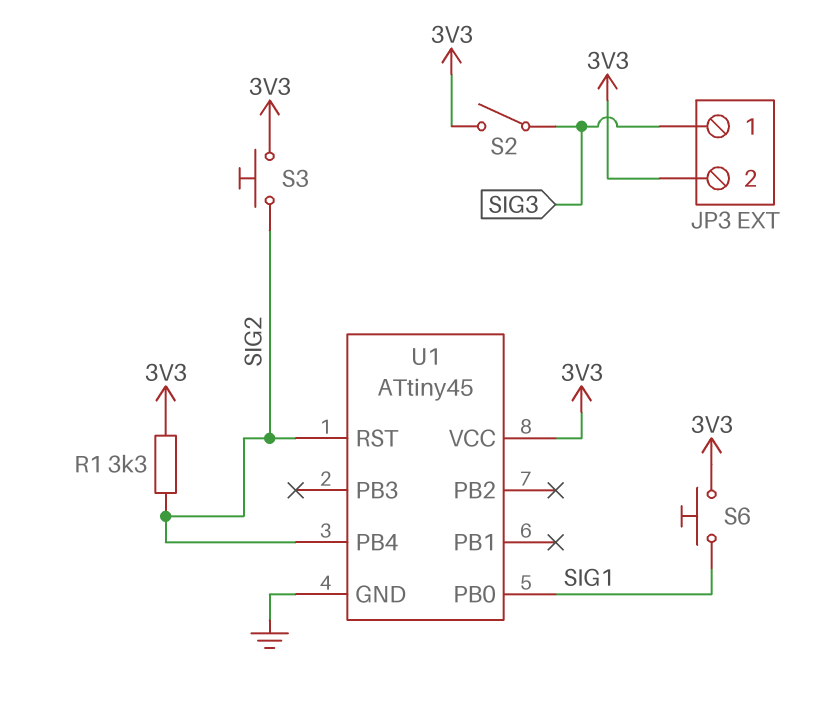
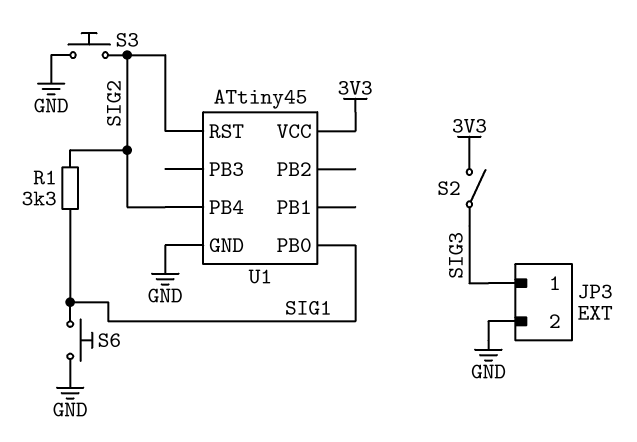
JP3 pin 2: 3V3 -> GND
R1: 3.3k (3V3, SIG2) -> 3.3k (SIG1, SIG2)
S3: button (3V3, SIG2) -> button (GND, SIG2)
S6: button (3V3, SIG1) -> button (GND, SIG1)

